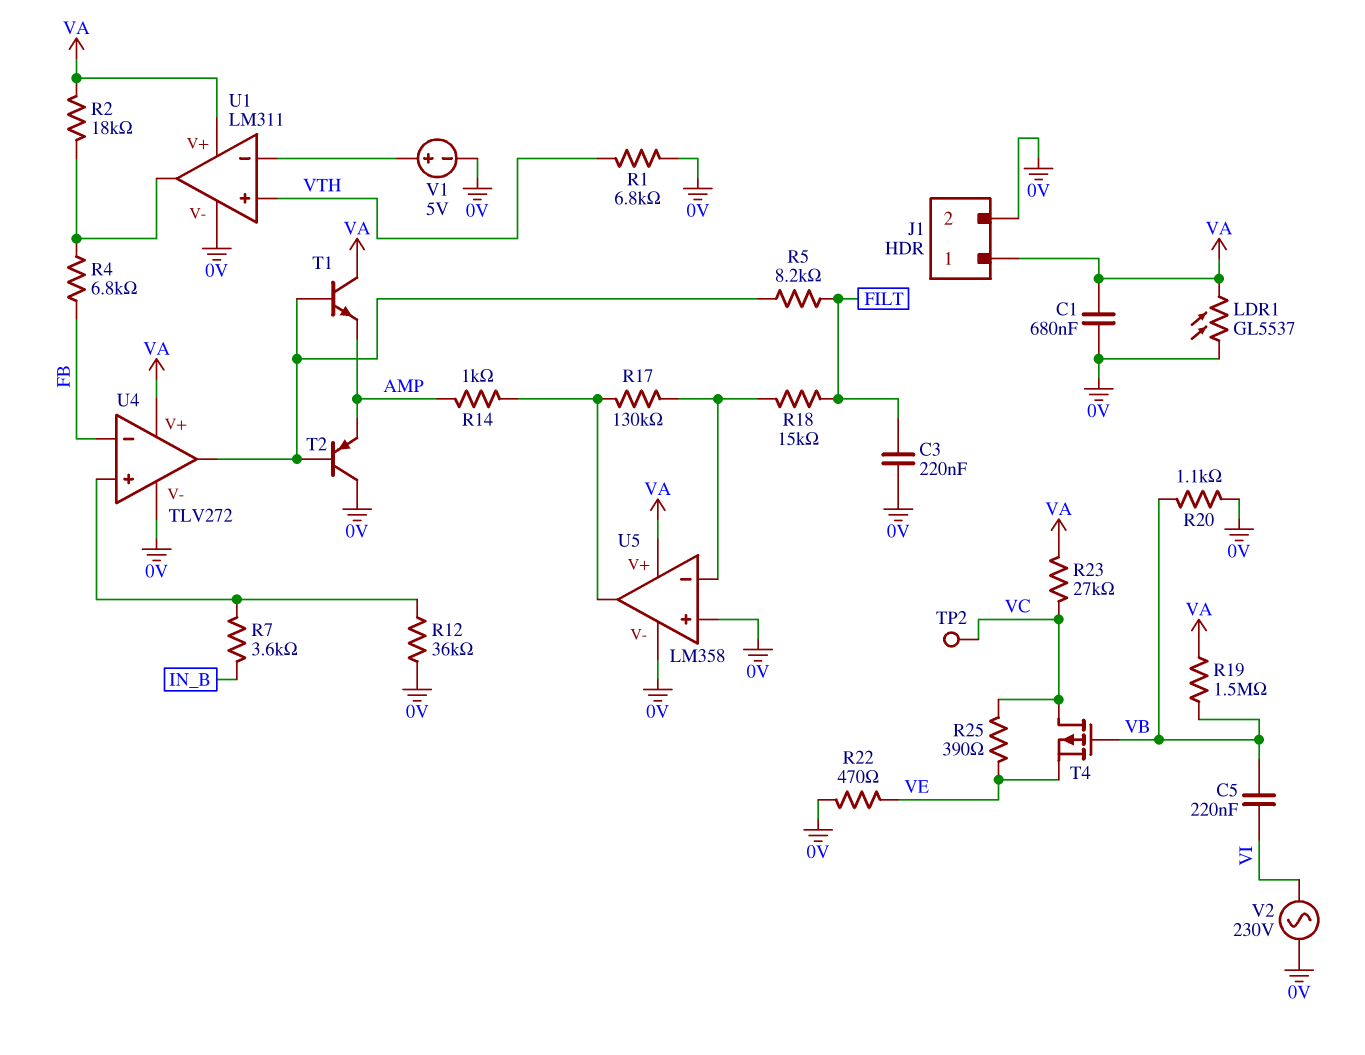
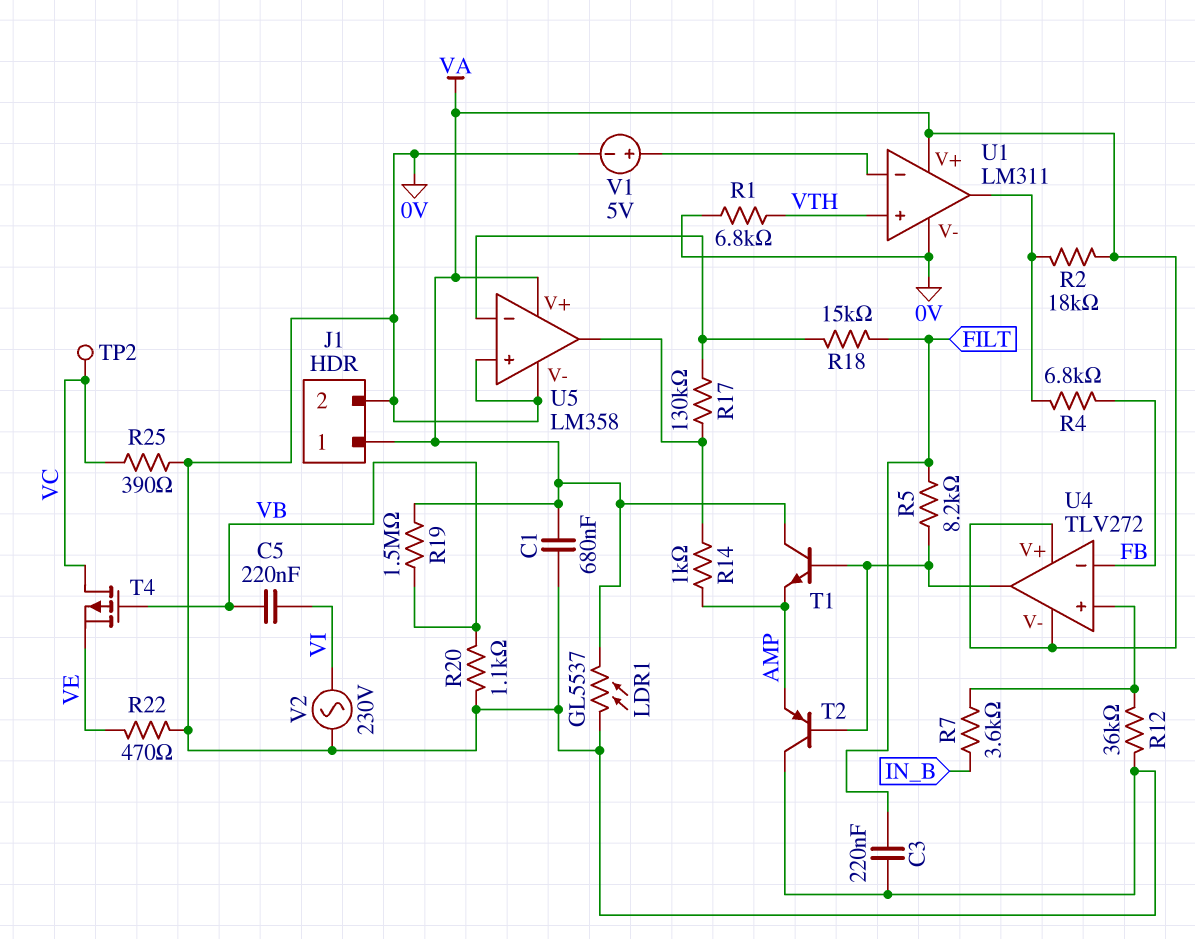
R23: 27k (VA, VC) -> none
R25: 390 (VC, VE) -> 390 (0V, VC)
U4 pin V-: 0V -> VA

